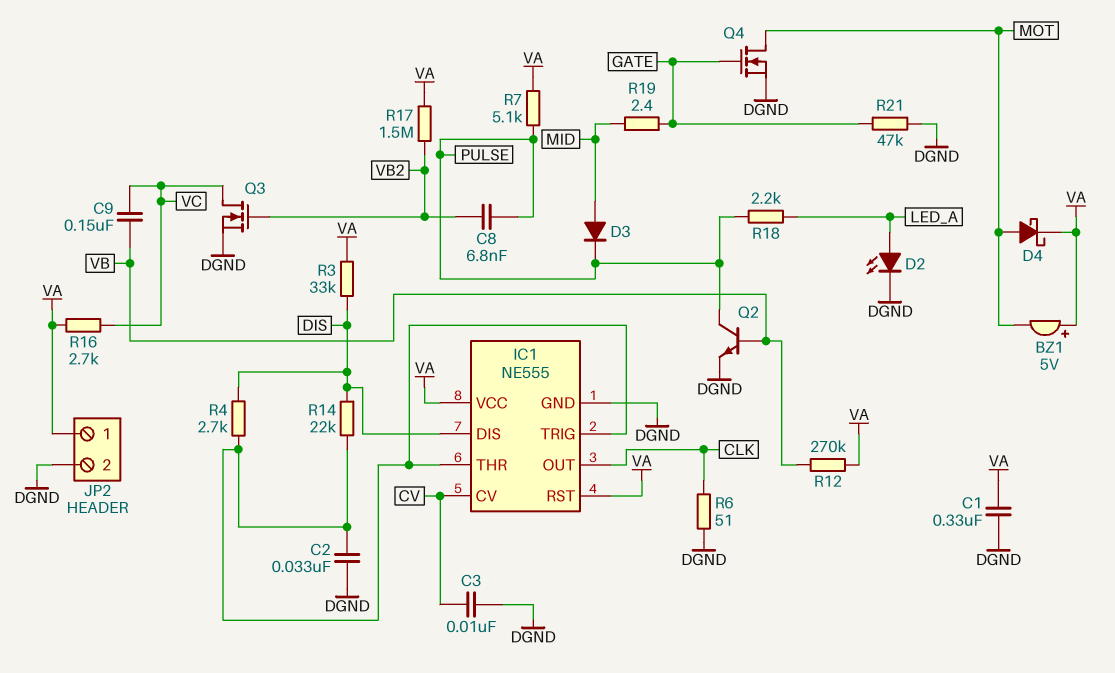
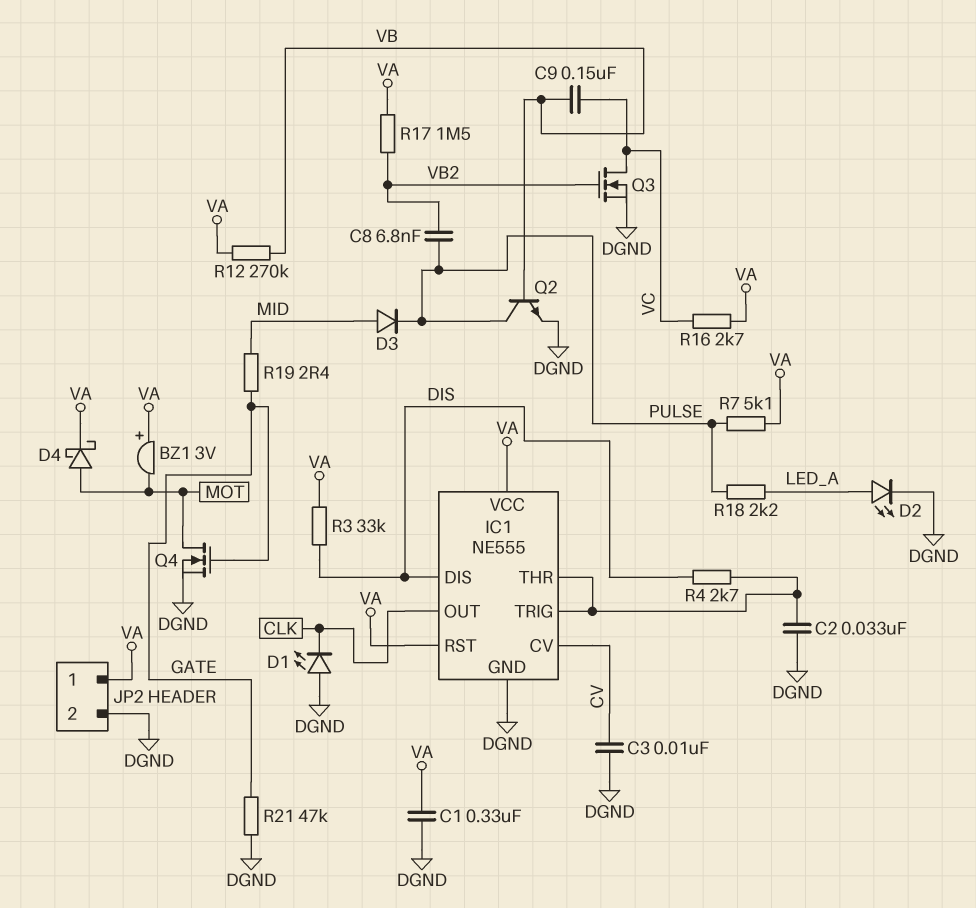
BZ1: buzzer 5V (plus VA, minus MOT) -> buzzer 3V (plus VA, minus MOT)
D1: none -> LED (A DGND, K CLK)
R6: 51 (CLK, DGND) -> none
R14: 22k (DIS, IC1/THR) -> none

